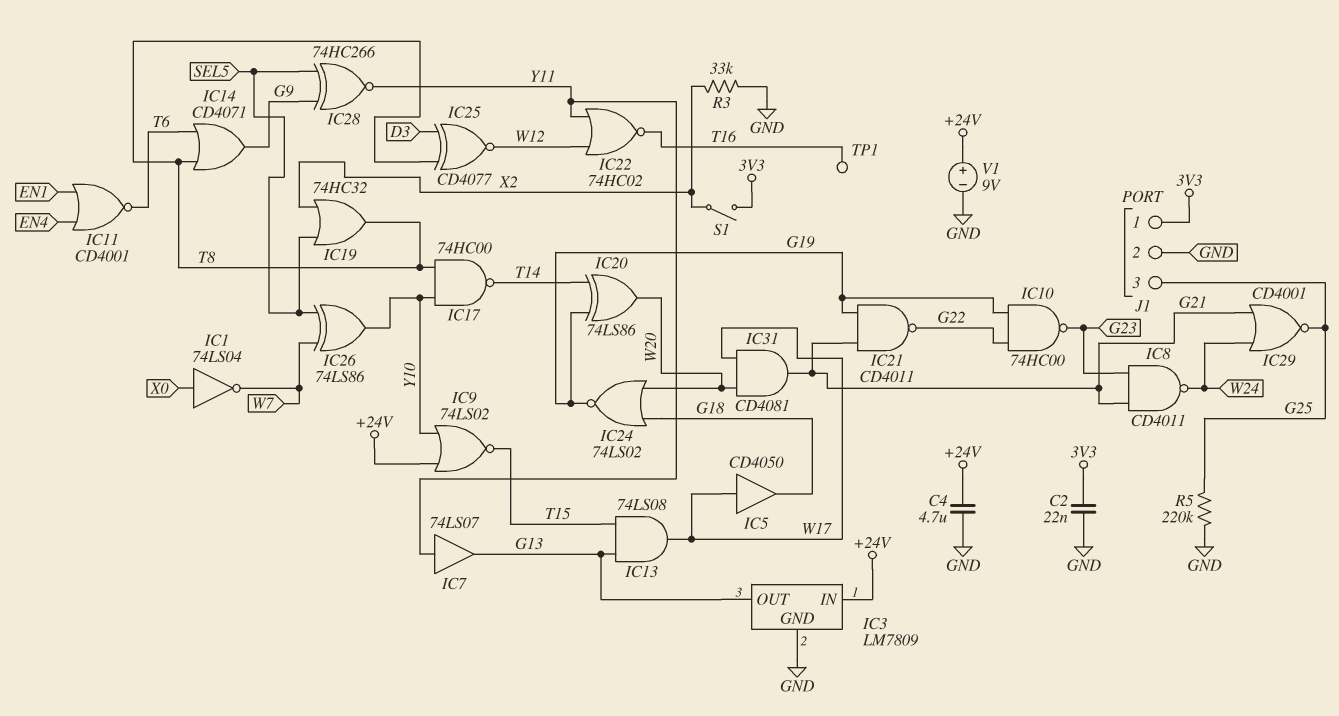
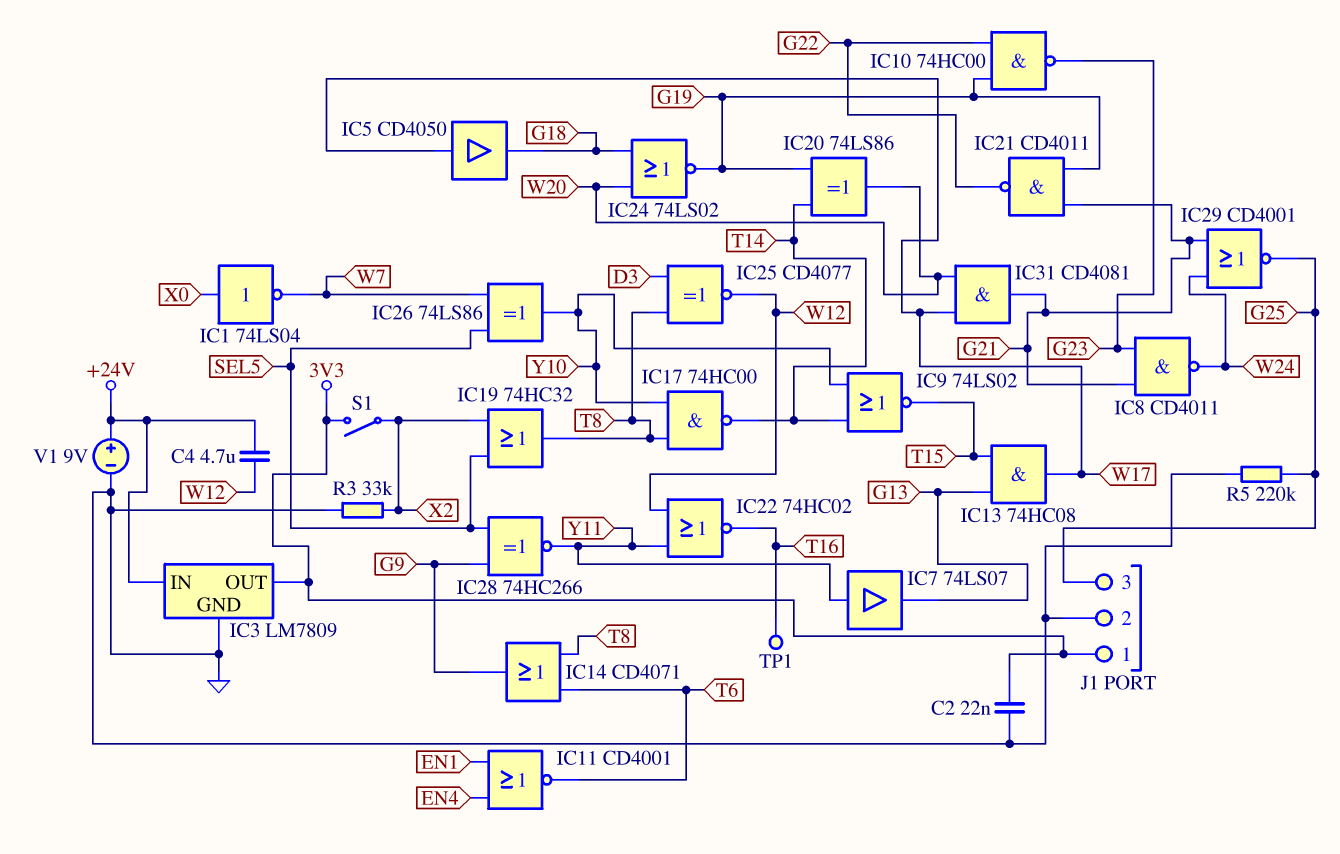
C4: 4.7uF (+24V, GND) -> 4.7uF (+24V, W12)
IC3 pin OUT: G13 -> 3V3
IC9: NOR 74LS02 (in +24V, in Y10, out T15) -> NOR 74LS02 (in T14, in Y10, out T15)
IC13: AND 74LS08 (in G13, in T15, out W17) -> AND 74HC08 (in G13, in T15, out W17)

